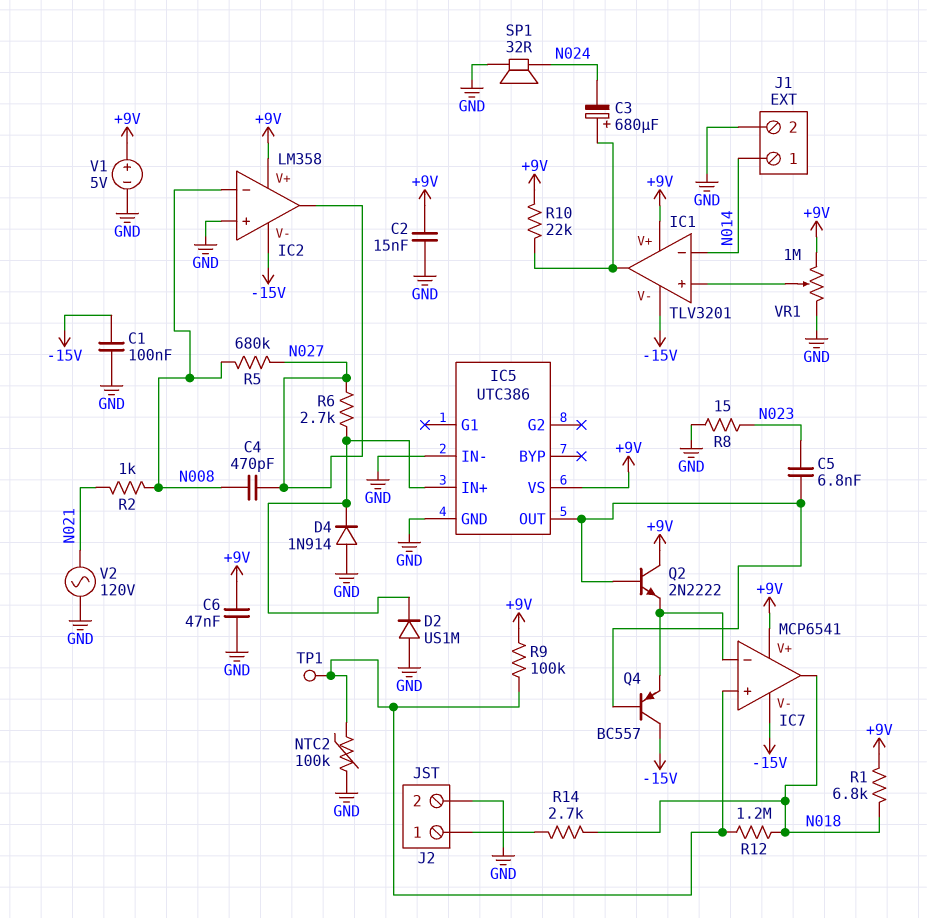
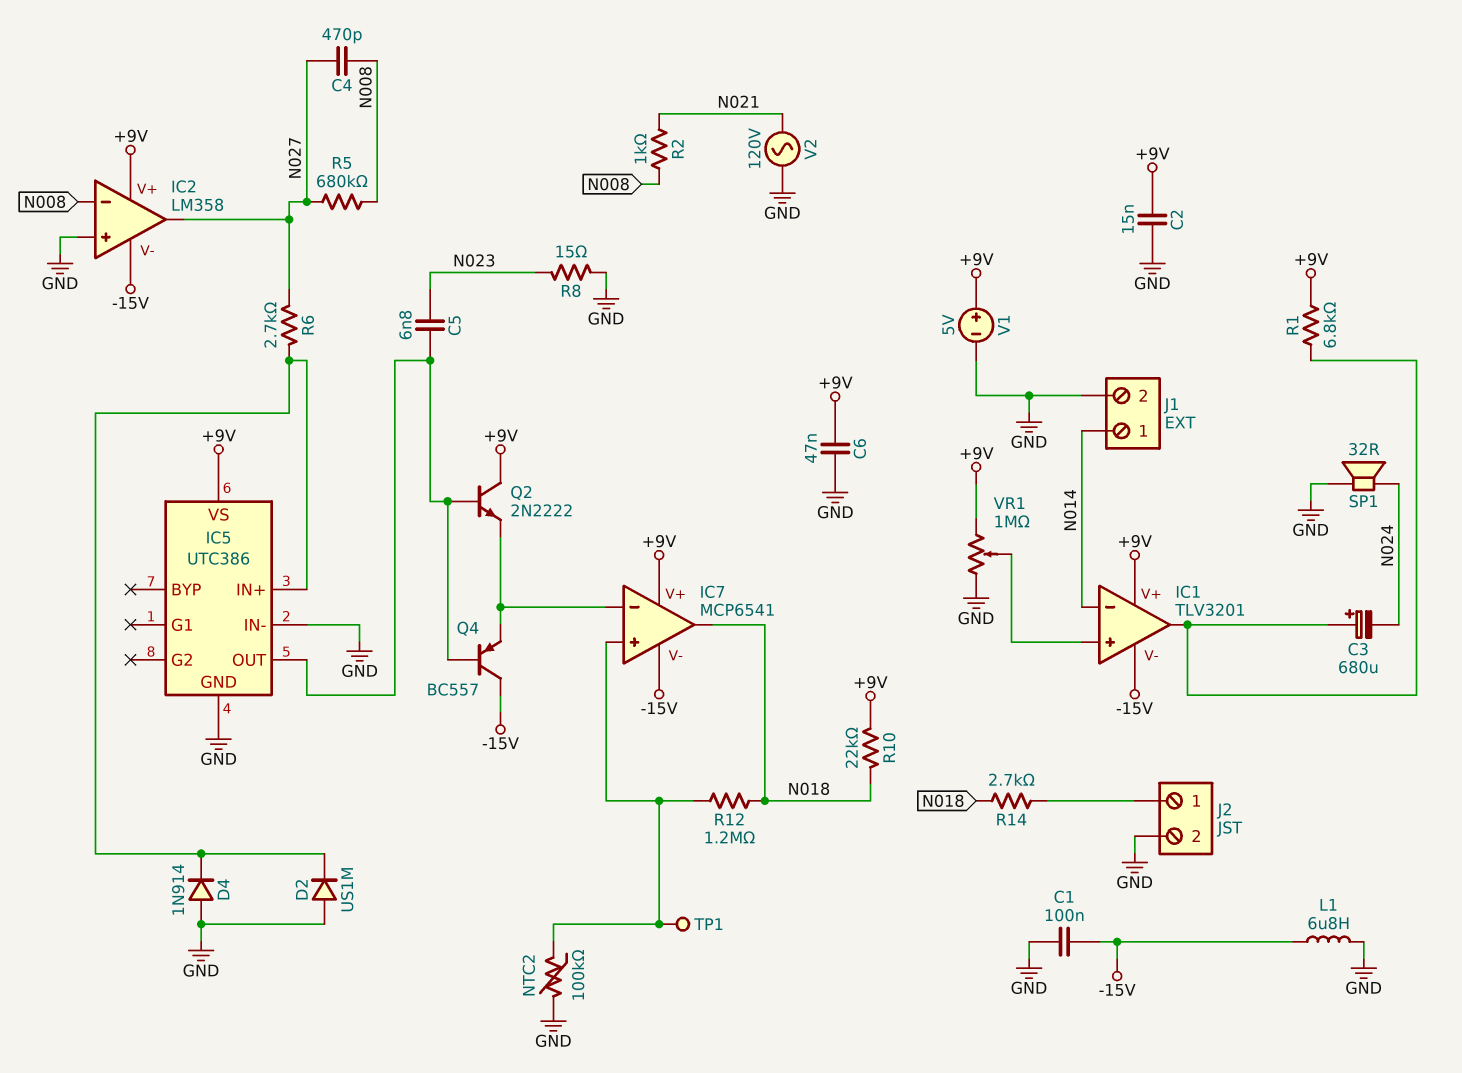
L1: none -> 6.8uH (-15V, GND)
R1: 6.8k (+9V, N018) -> 6.8k (+9V, IC1/out)
R9: 100k (+9V, IC7/in+) -> none
R10: 22k (+9V, IC1/out) -> 22k (+9V, N018)

